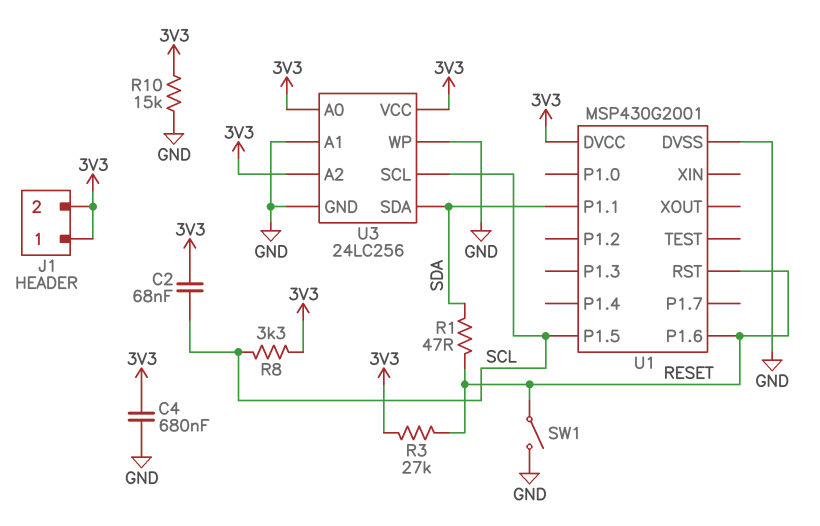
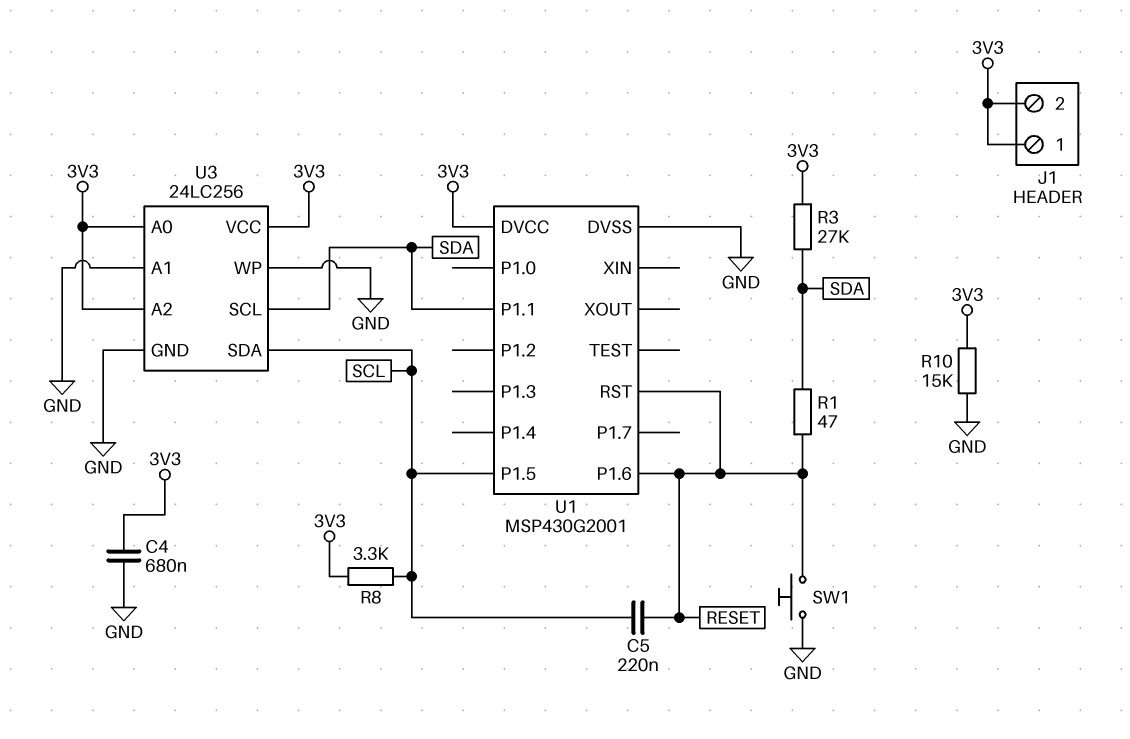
C2: 68nF (3V3, SCL) -> none
C5: none -> 220nF (RESET, SCL)
R3: 27k (3V3, RESET) -> 27k (3V3, SDA)
SW1: switch (GND, RESET) -> button (GND, RESET)
U3 pin SCL: SCL -> SDA
U3 pin SDA: SDA -> SCL

